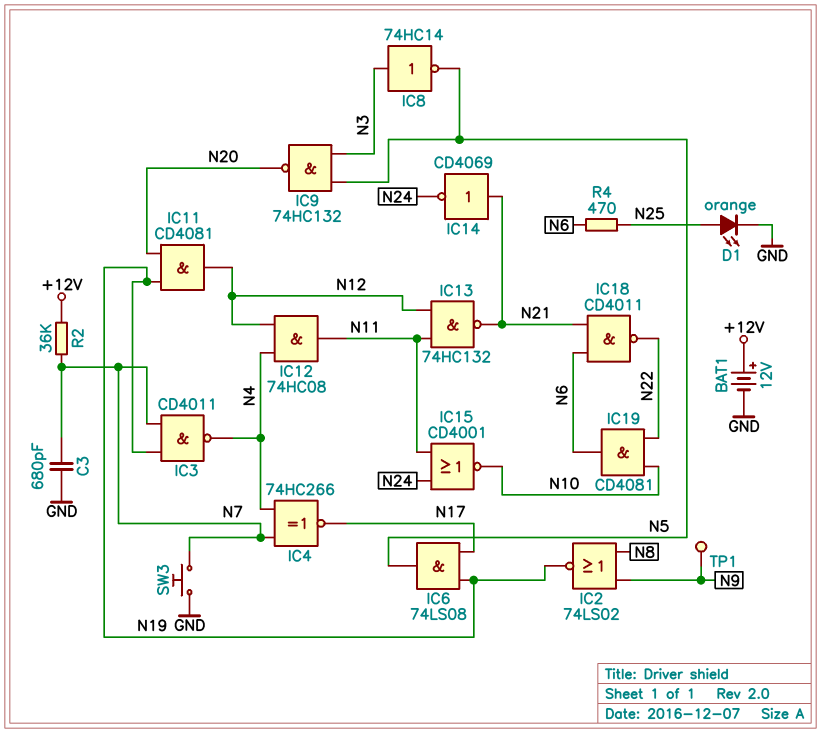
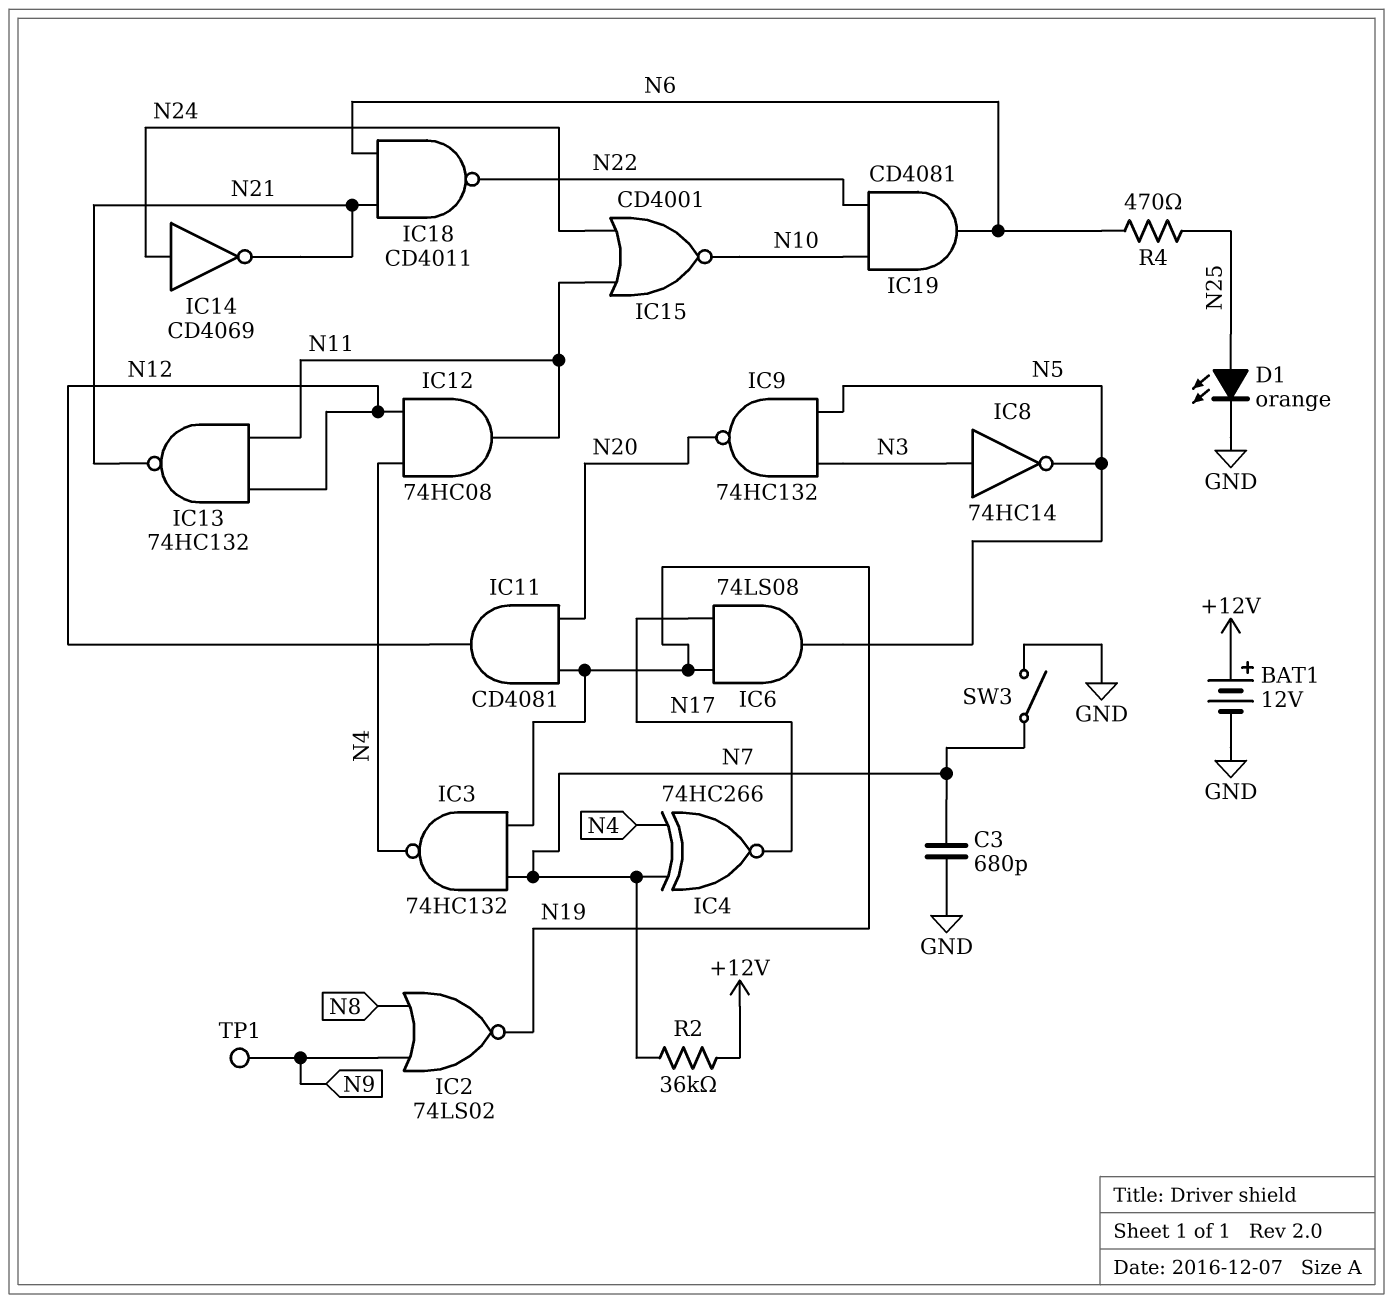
IC3: NAND CD4011 (in N7, in N19, out N4) -> NAND 74HC132 (in N7, in N19, out N4)
IC14: NOT CD4069 (in N21, out N24) -> NOT CD4069 (in N24, out N21)
SW3: button (GND, N7) -> switch (GND, N7)

